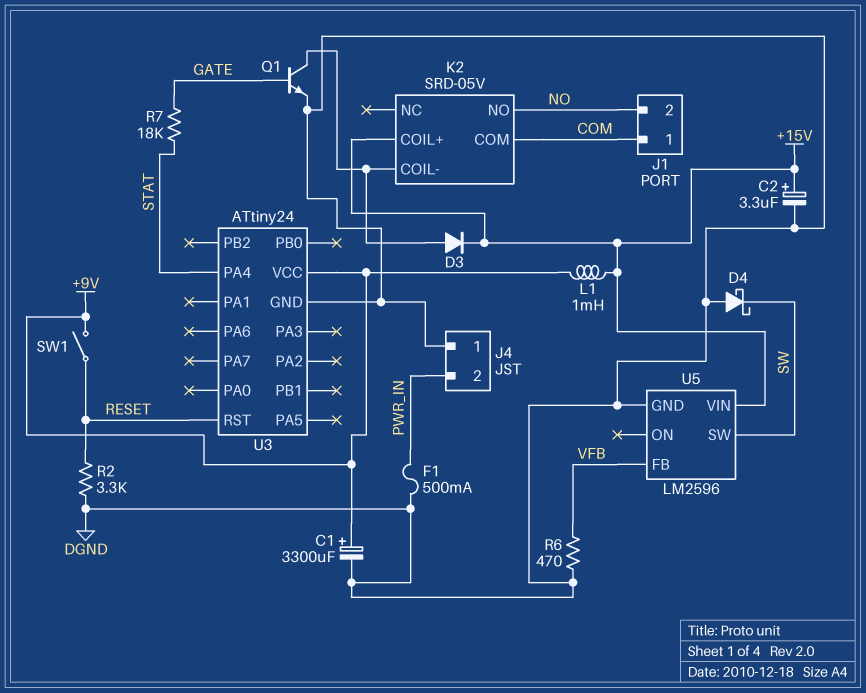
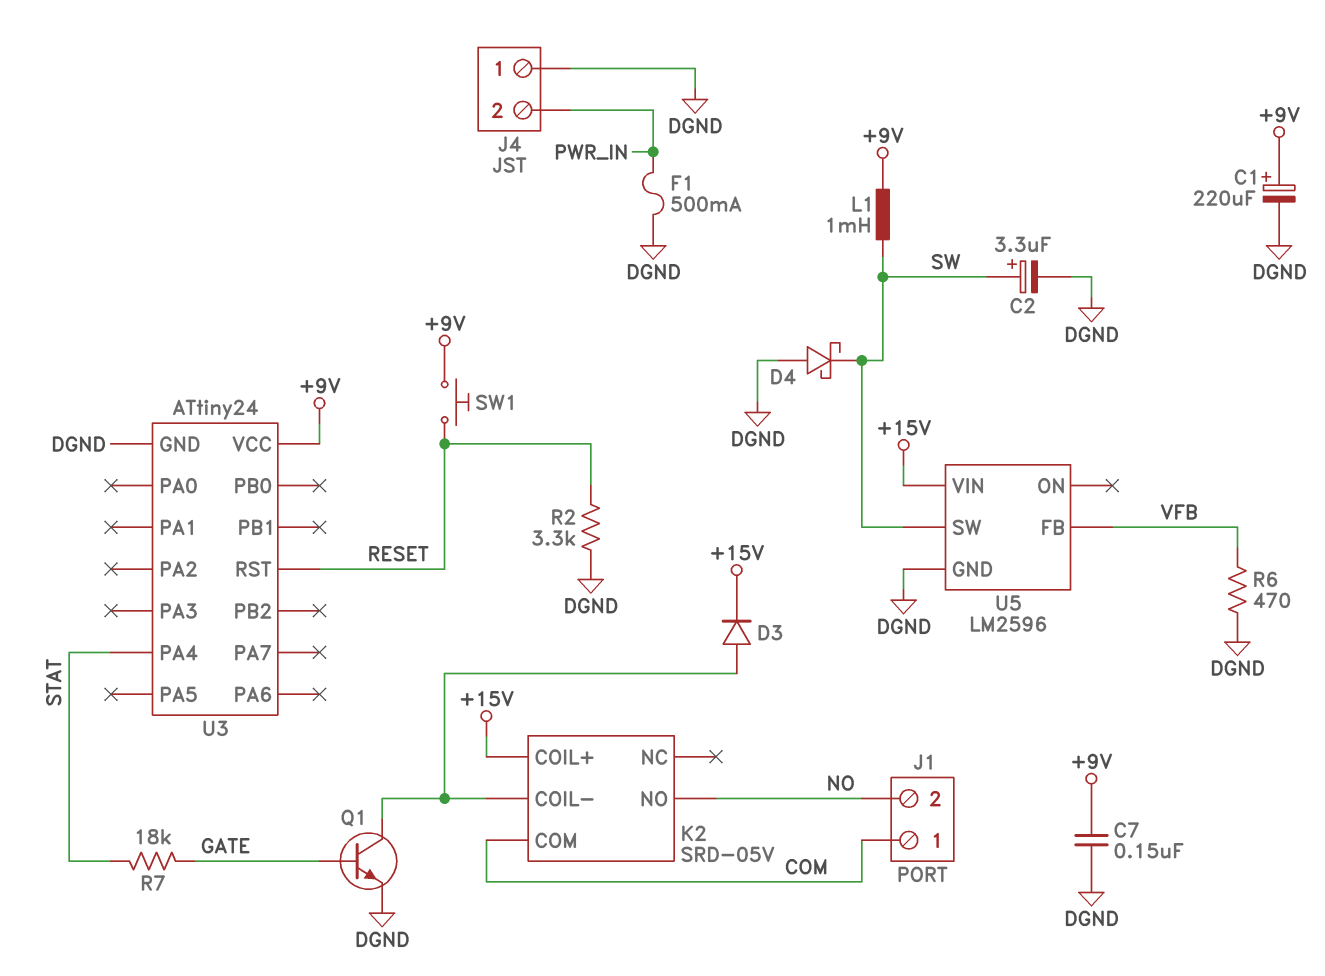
C1: 3300uF (plus +9V, minus DGND) -> 220uF (plus +9V, minus DGND)
C2: 3.3uF (plus +15V, minus DGND) -> 3.3uF (plus SW, minus DGND)
C7: none -> 150nF (+9V, DGND)
L1: 1mH (+9V, +15V) -> 1mH (+9V, SW)
SW1: switch (+9V, RESET) -> button (+9V, RESET)

